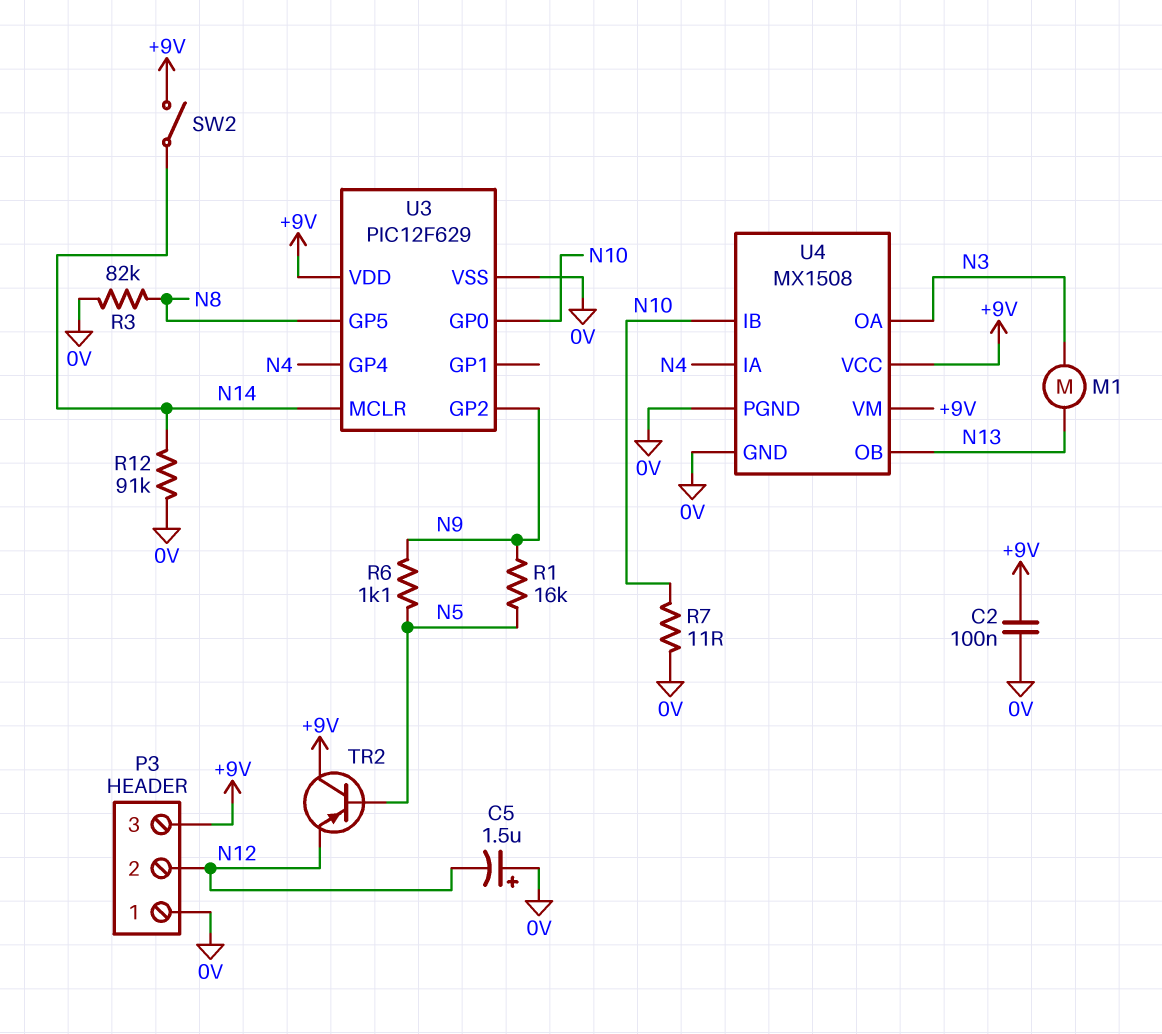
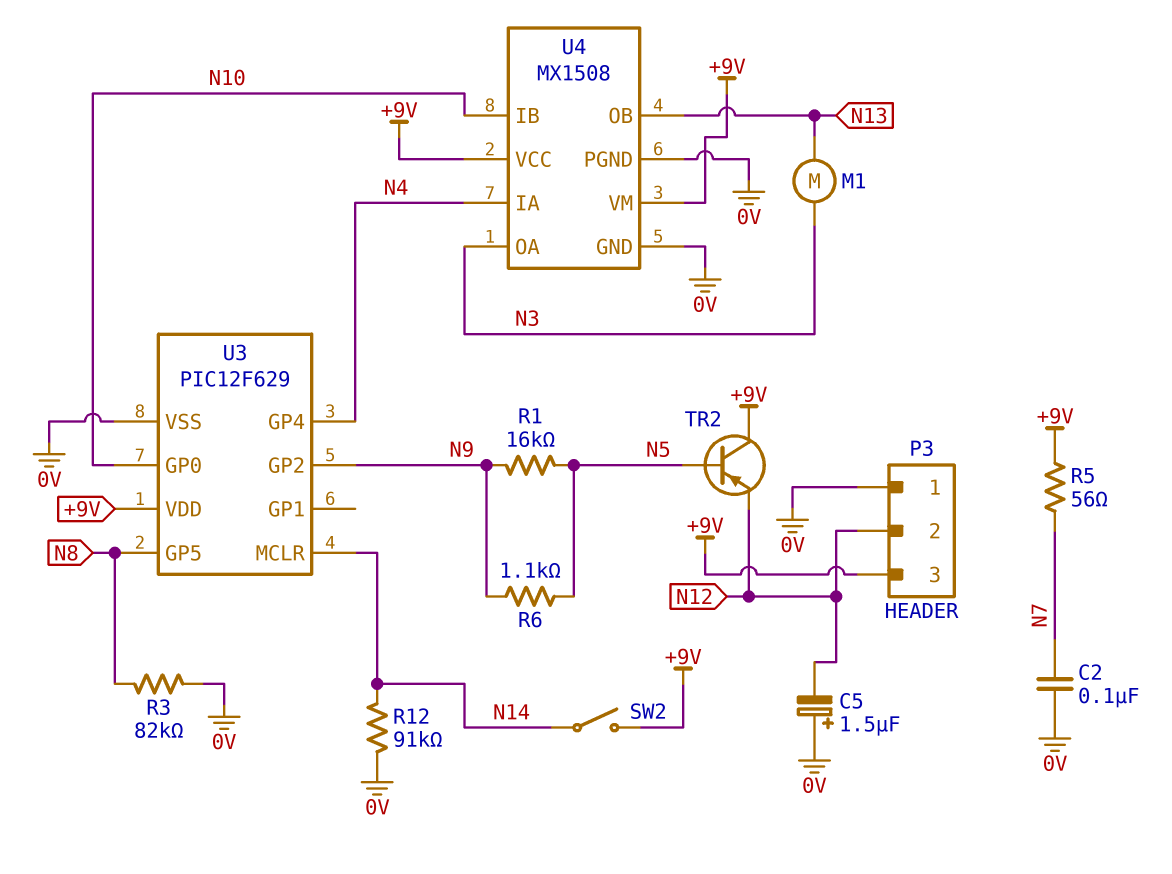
C2: 100nF (+9V, 0V) -> 100nF (0V, N7)
R5: none -> 56 (+9V, N7)
R7: 11 (0V, N10) -> none

